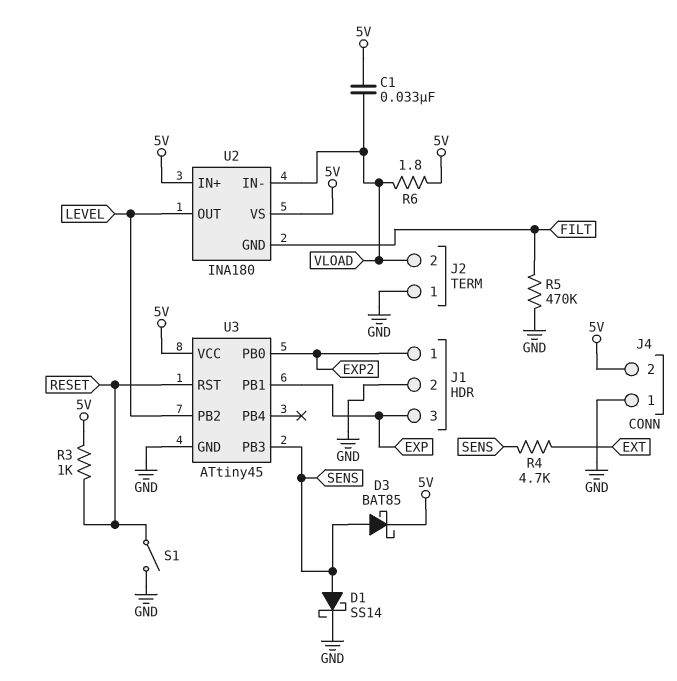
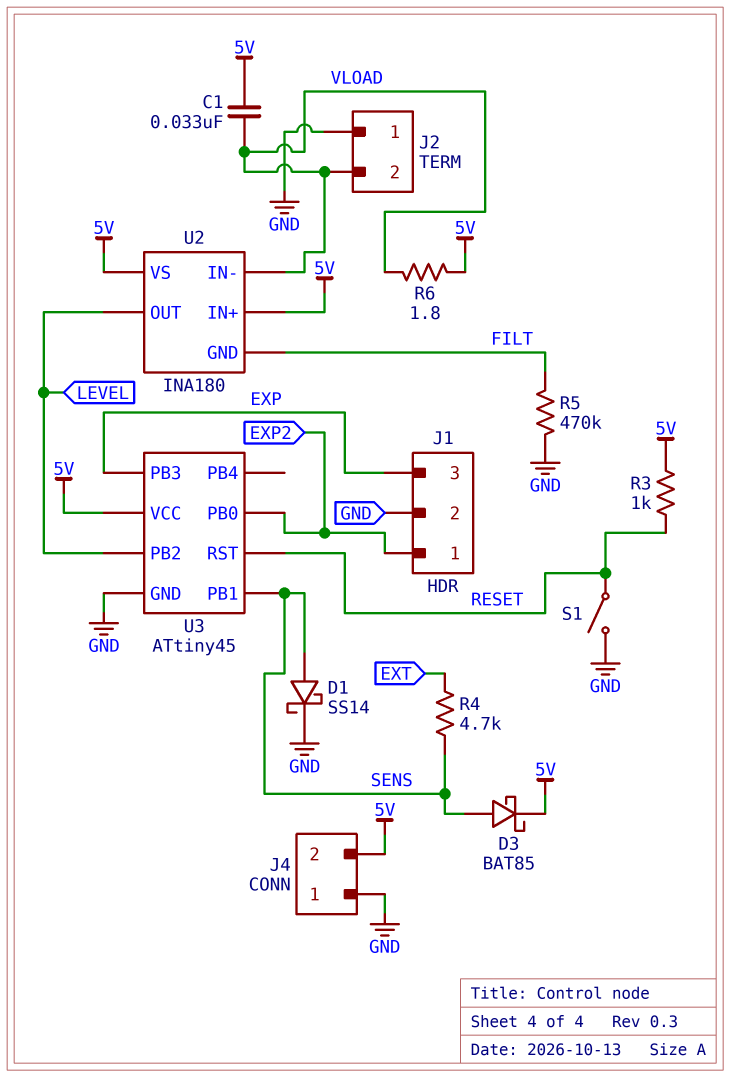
U3 pin PB1: EXP -> SENS
U3 pin PB3: SENS -> EXP

